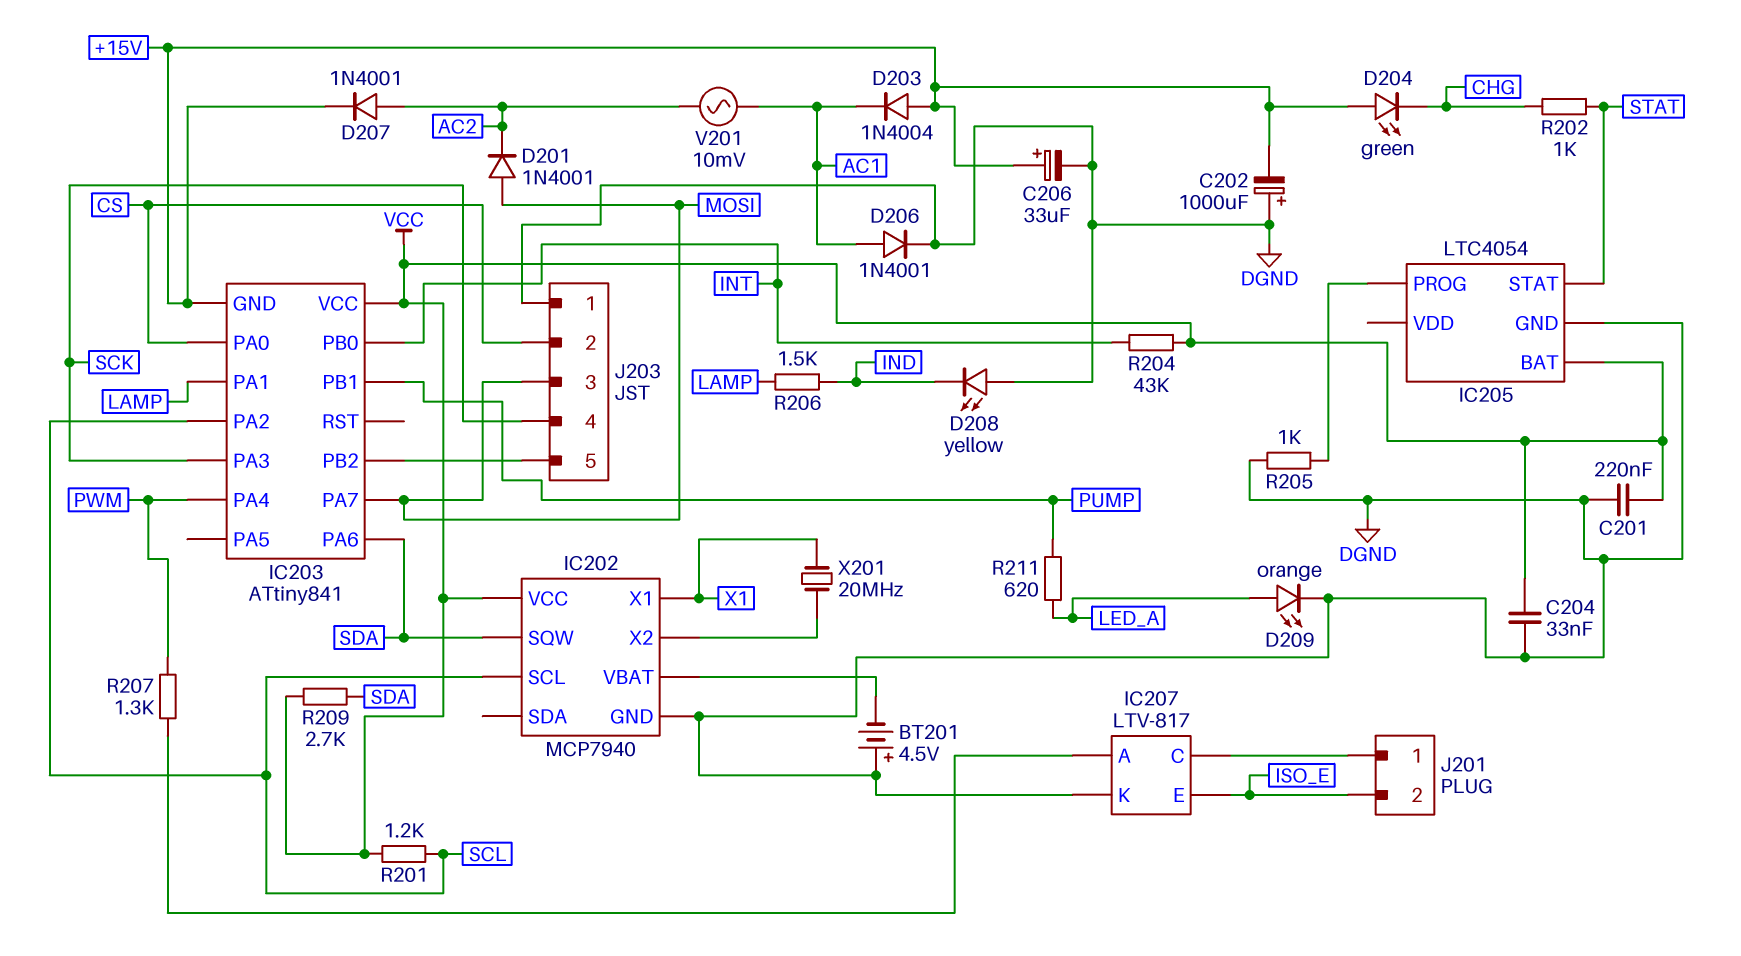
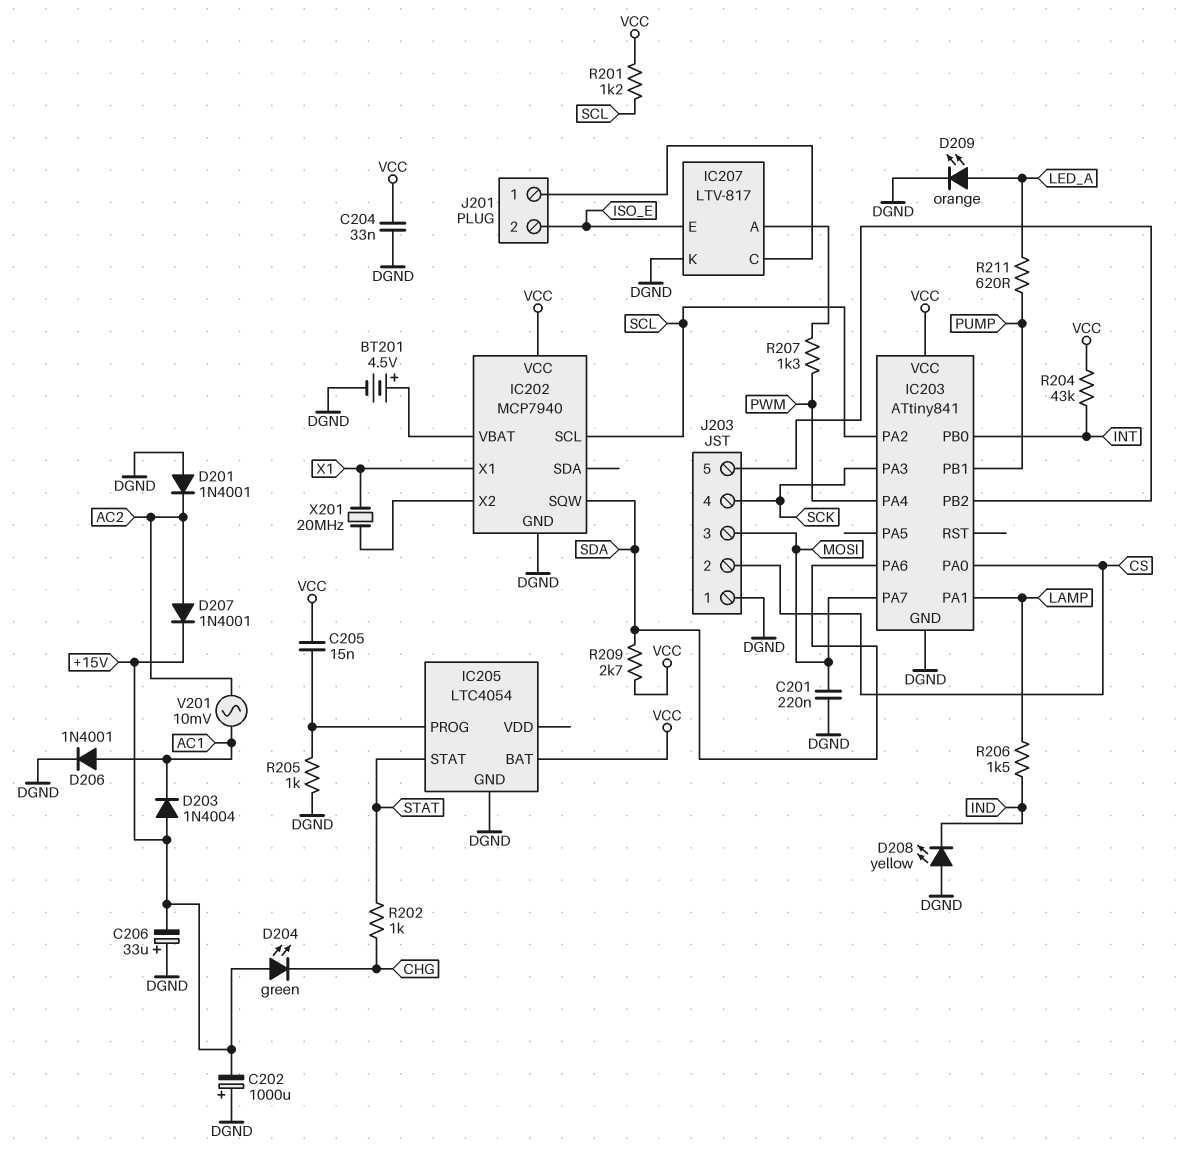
BT201: 4.5V (plus DGND, minus IC202/VBAT) -> 4.5V (plus IC202/VBAT, minus DGND)
C201: 220nF (DGND, VCC) -> 220nF (DGND, MOSI)
C205: none -> 15nF (IC205/PROG, VCC)
C206: 33uF (plus +15V, minus DGND) -> 33uF (plus DGND, minus +15V)
D201: diode 1N4001 (A MOSI, K AC2) -> diode 1N4001 (A DGND, K AC2)
IC203 pin GND: +15V -> DGND

